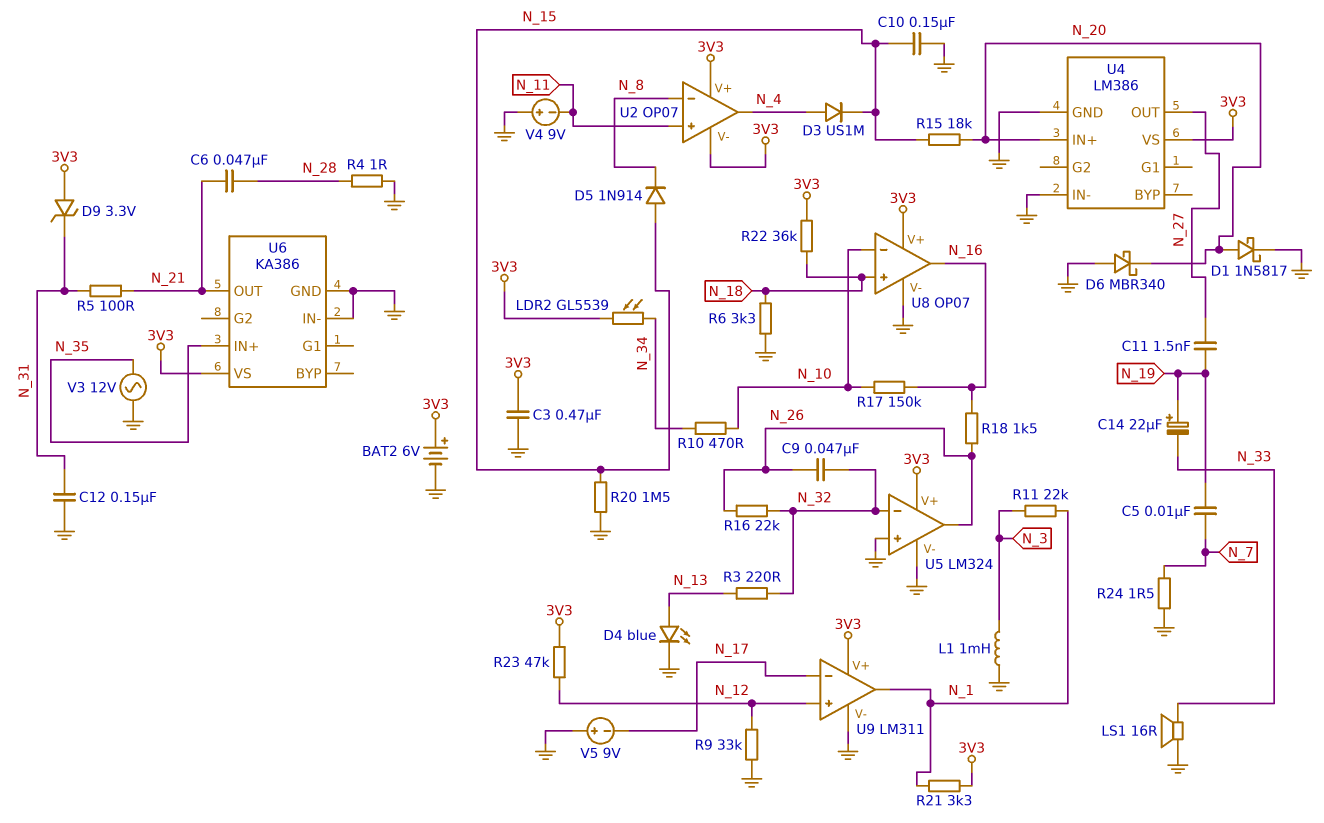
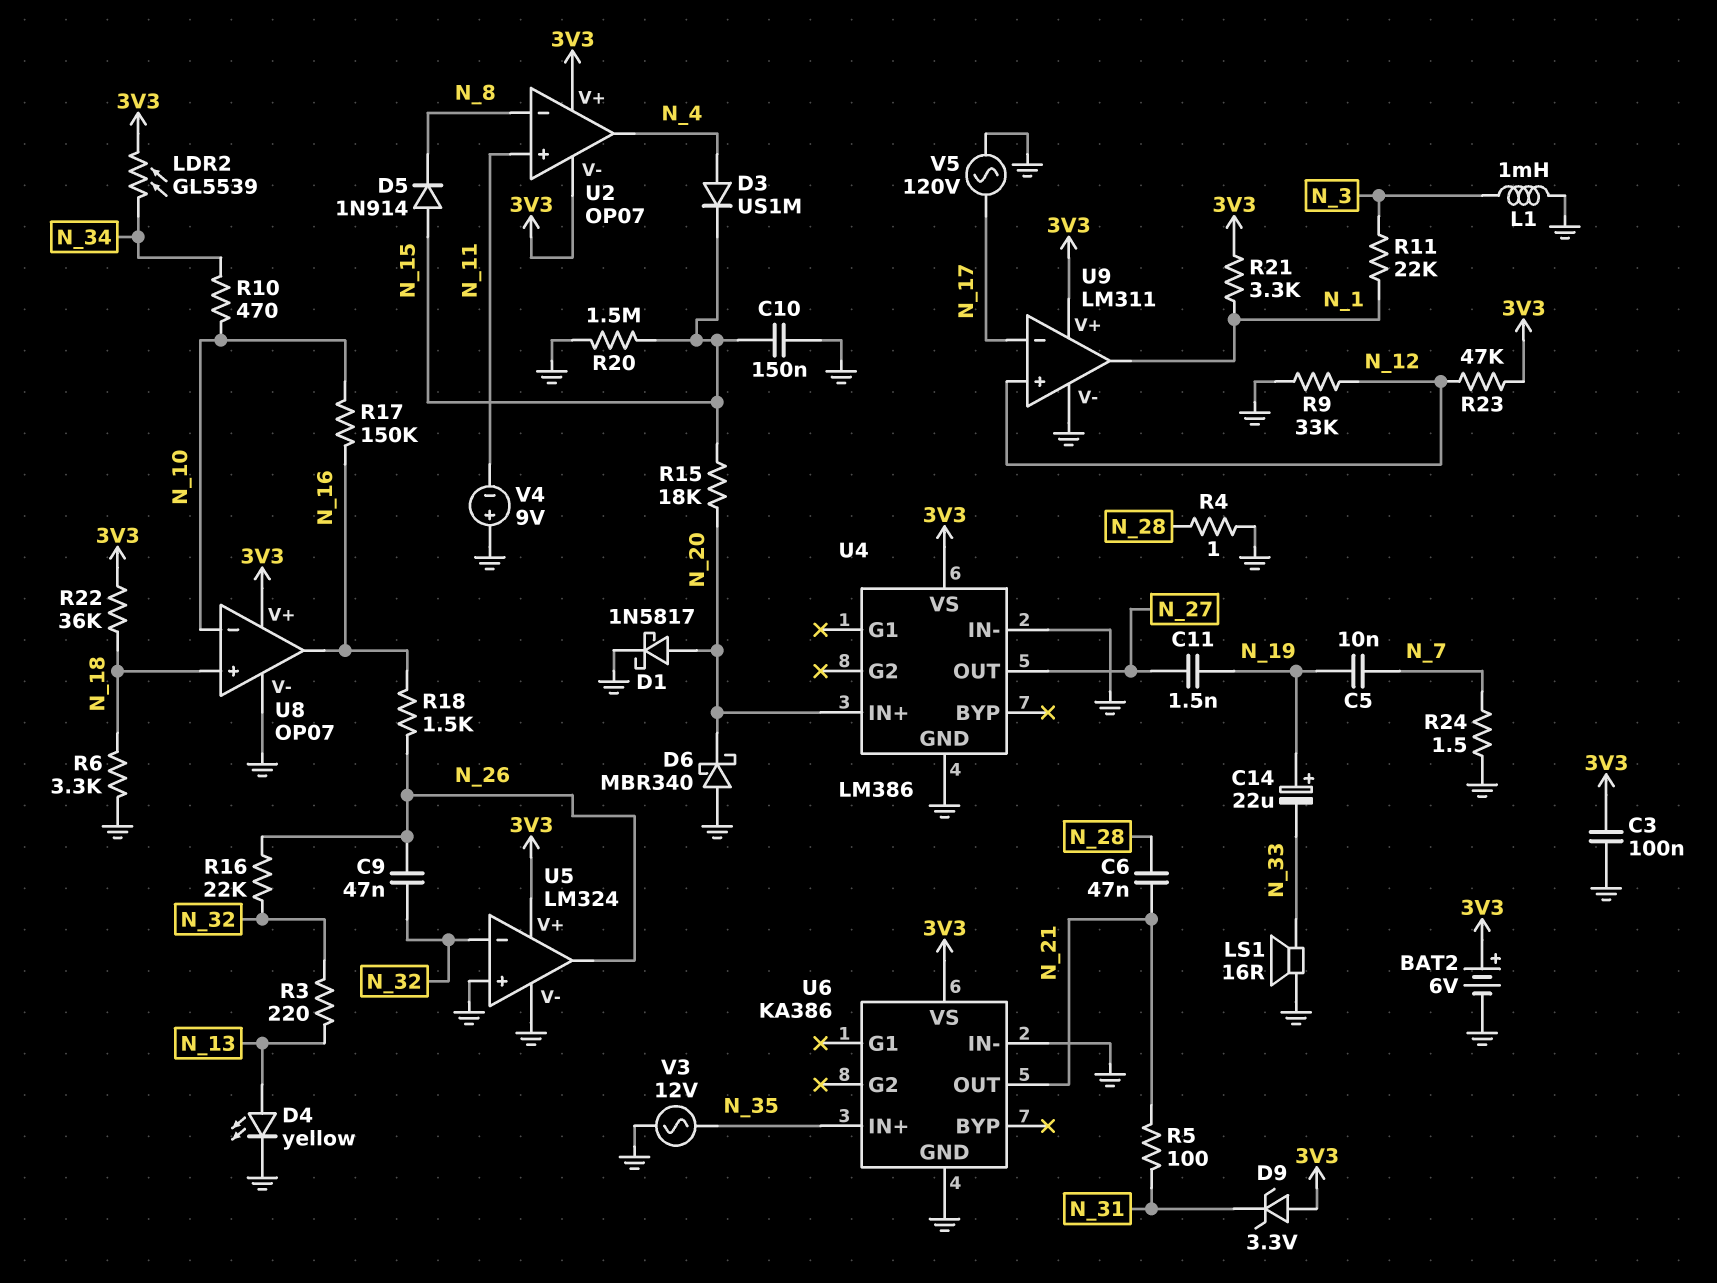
C3: 470nF (3V3, GND) -> 100nF (3V3, GND)
C12: 150nF (GND, N_31) -> none
D4: LED blue (A N_13, K GND) -> LED yellow (A N_13, K GND)
V5: 9V (plus GND, minus N_17) -> AC 120V (GND, N_17)

